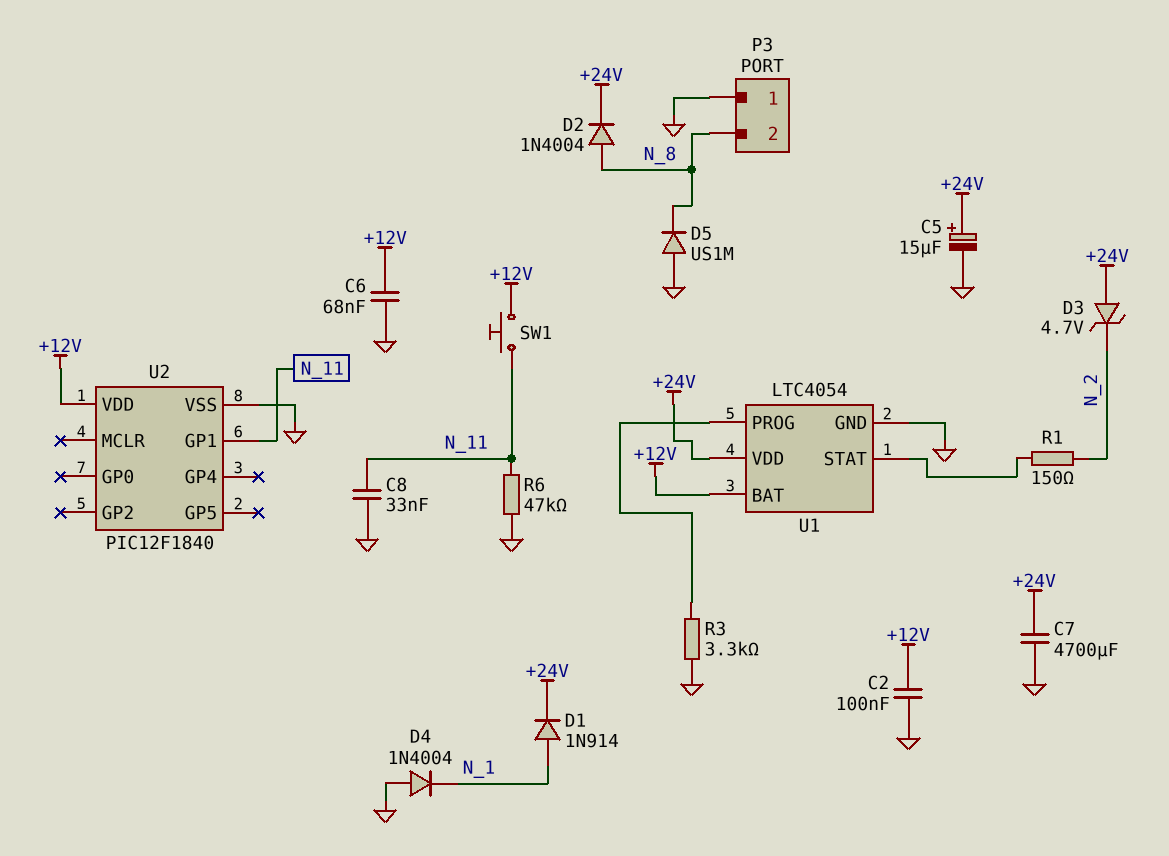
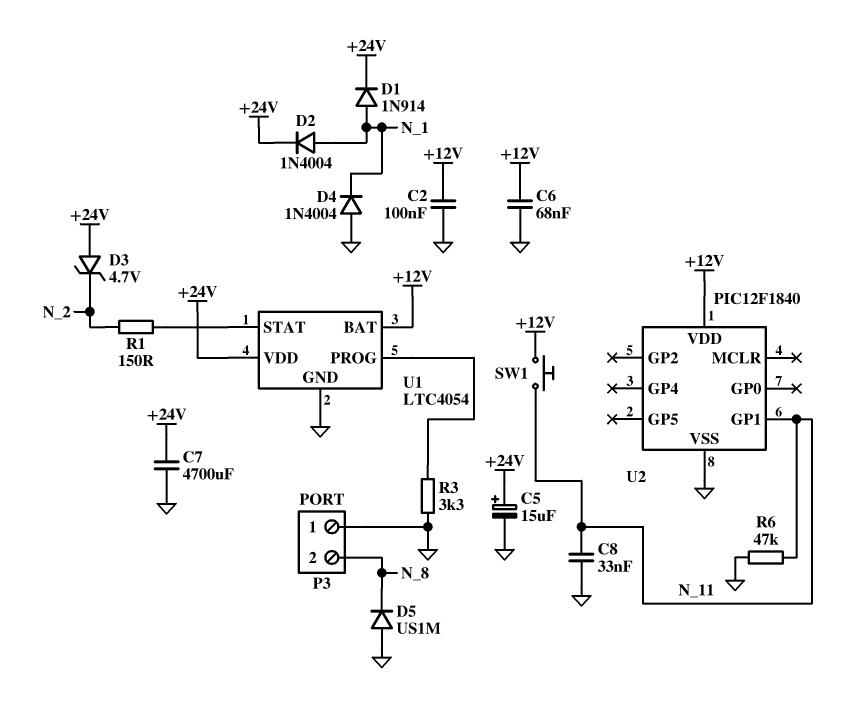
D2: diode 1N4004 (A N_8, K +24V) -> diode 1N4004 (A N_1, K +24V)

